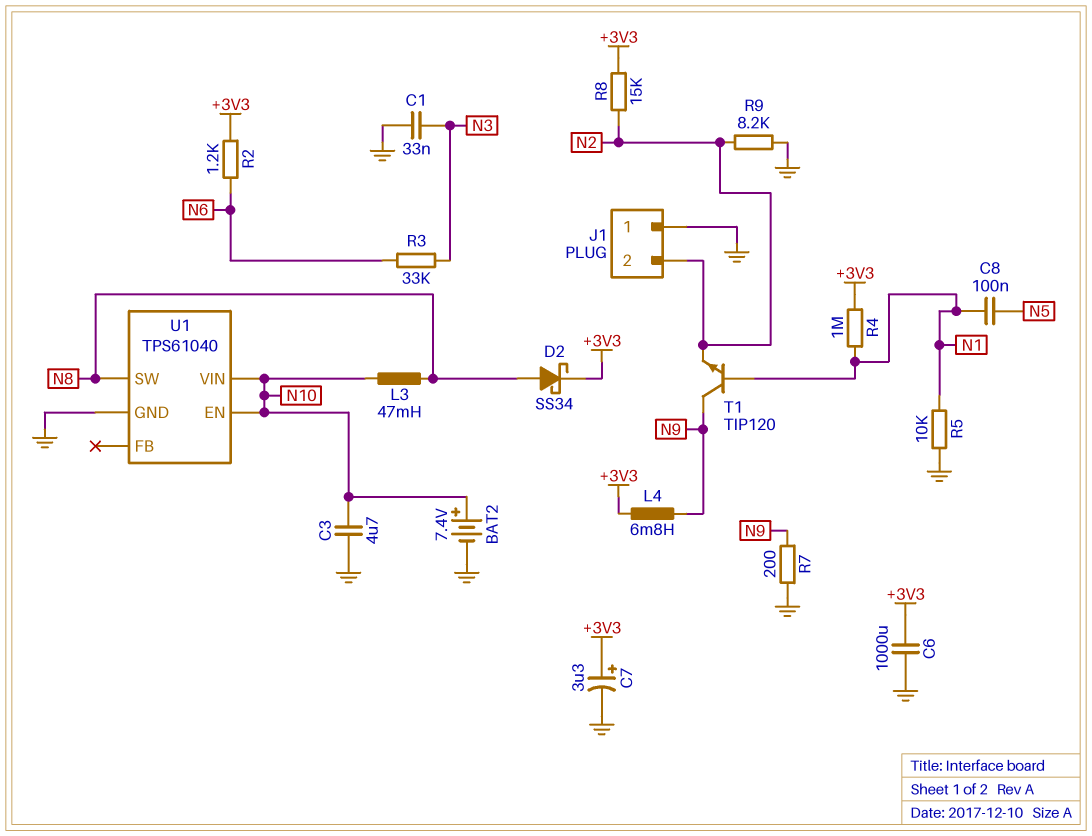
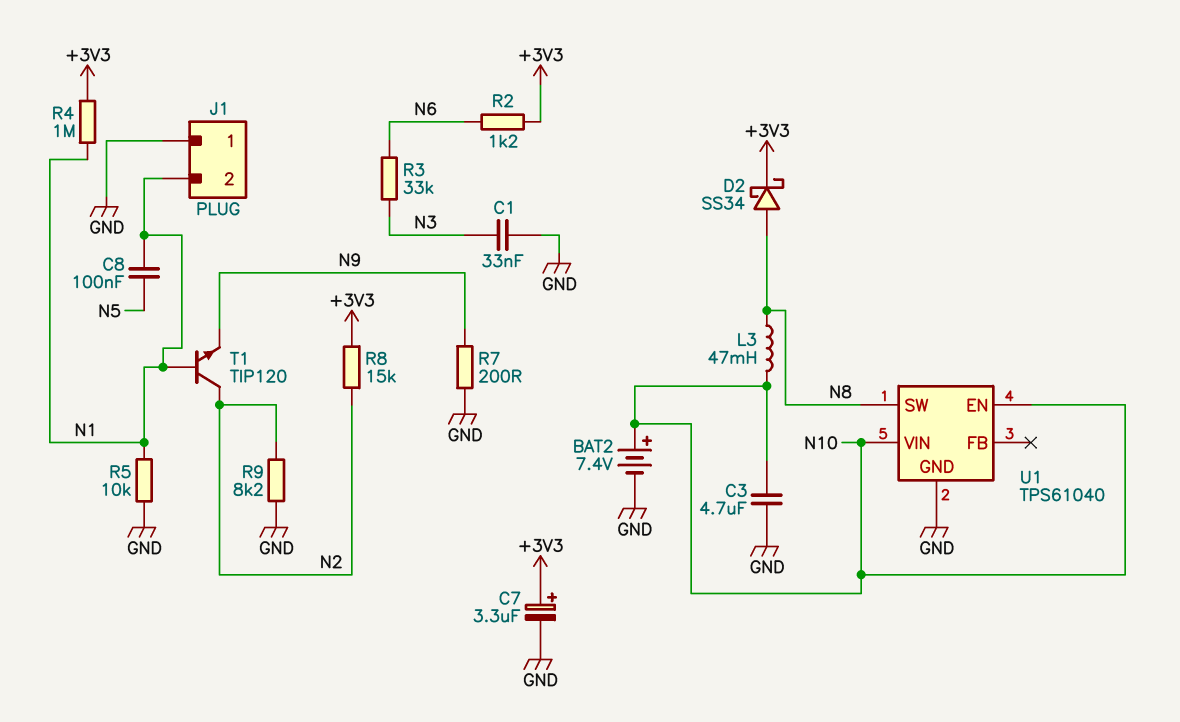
C6: 1000uF (+3V3, GND) -> none
J1 pin 2: N2 -> N1
L4: 6.8mH (+3V3, N9) -> none
T1: NPN TIP120 (B N1, C N9, E N2) -> NPN TIP120 (B N1, C N2, E N9)

